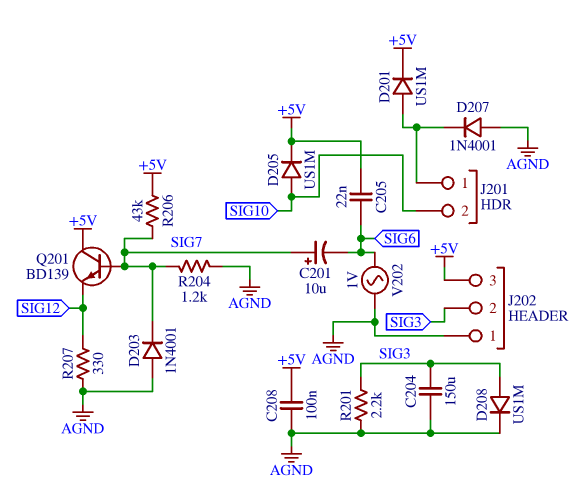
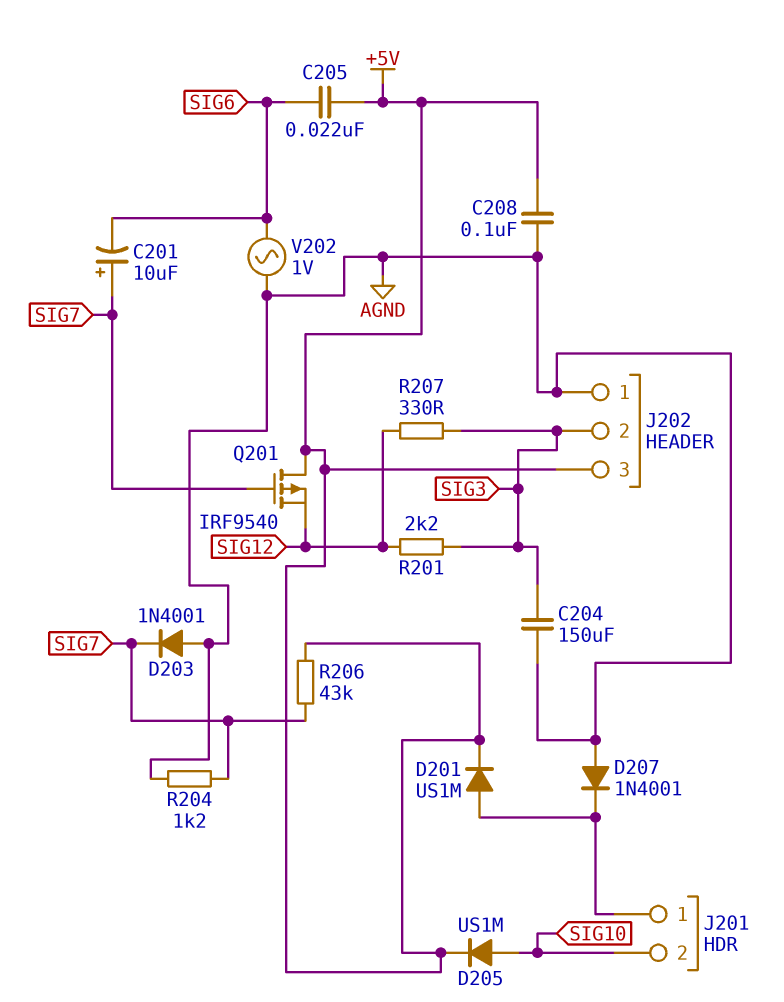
D208: diode US1M (A SIG3, K AGND) -> none
Q201: NPN BD139 (B SIG7, C +5V, E SIG12) -> PMOS IRF9540 (G SIG7, D +5V, S SIG12)
R201: 2.2k (AGND, SIG3) -> 2.2k (SIG3, SIG12)
R207: 330 (AGND, SIG12) -> 330 (SIG3, SIG12)

